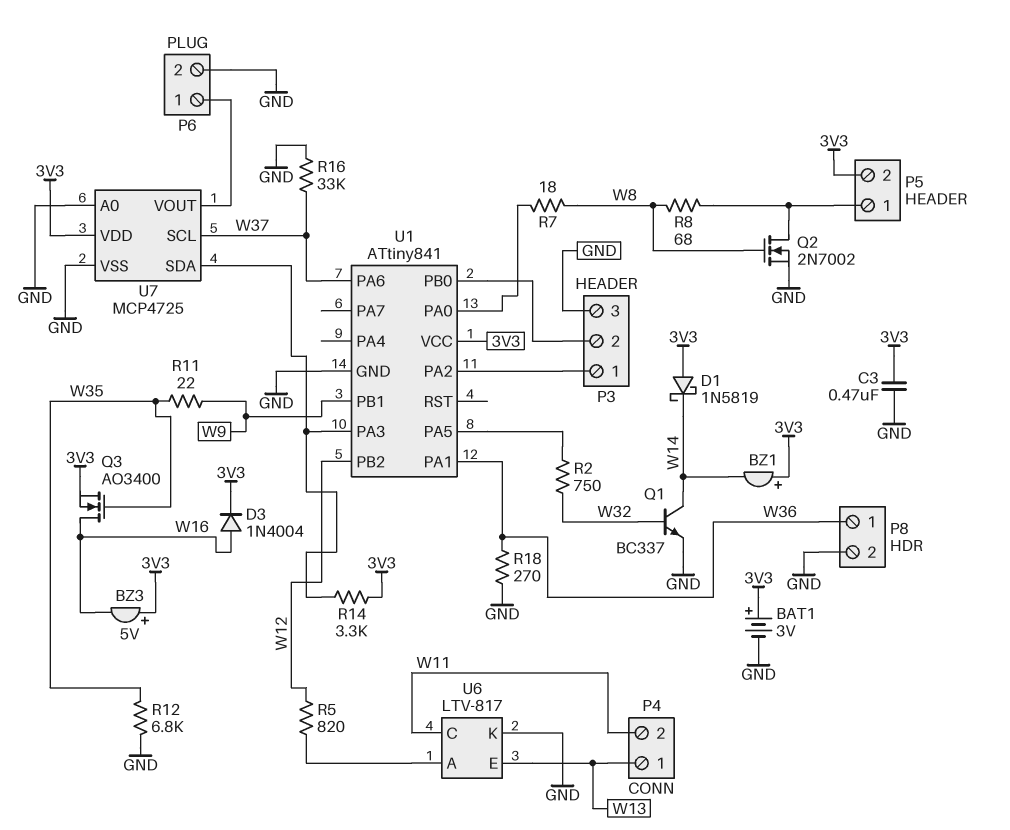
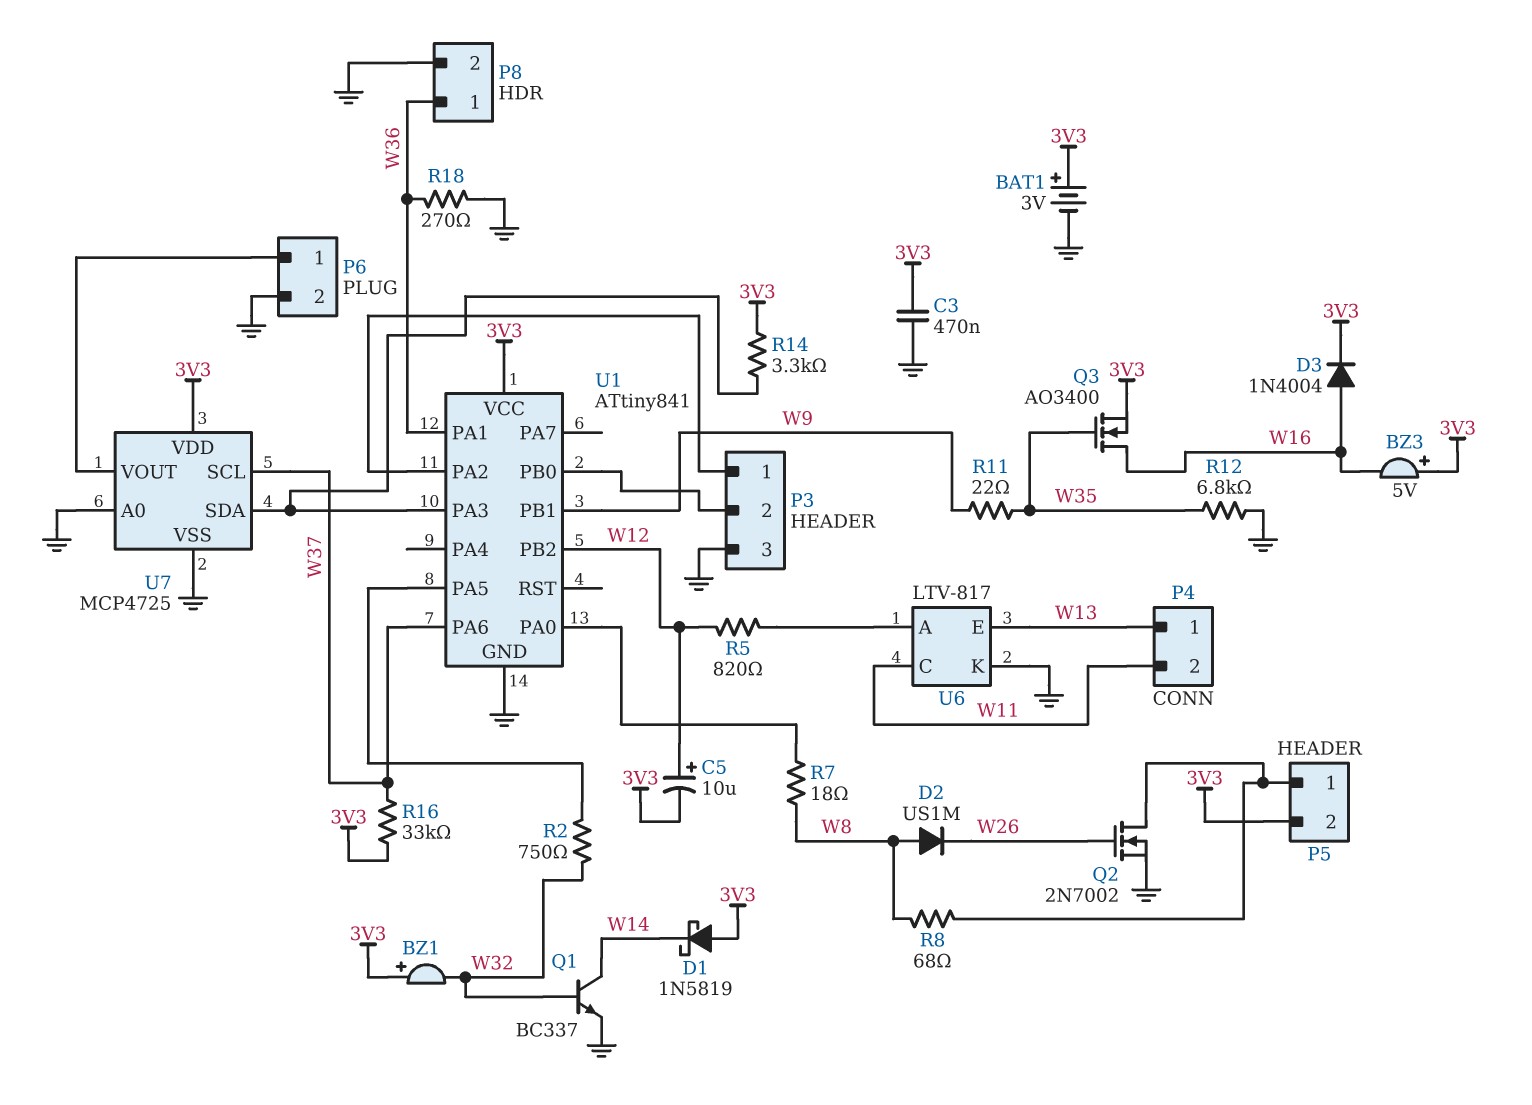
BZ1: buzzer (plus 3V3, minus W14) -> buzzer (plus 3V3, minus W32)
C5: none -> 10uF (plus W12, minus 3V3)
D2: none -> diode US1M (A W8, K W26)
Q2: NMOS 2N7002 (G W8, D P5/1, S GND) -> NMOS 2N7002 (G W26, D P5/1, S GND)
R16: 33k (GND, W37) -> 33k (3V3, W37)

